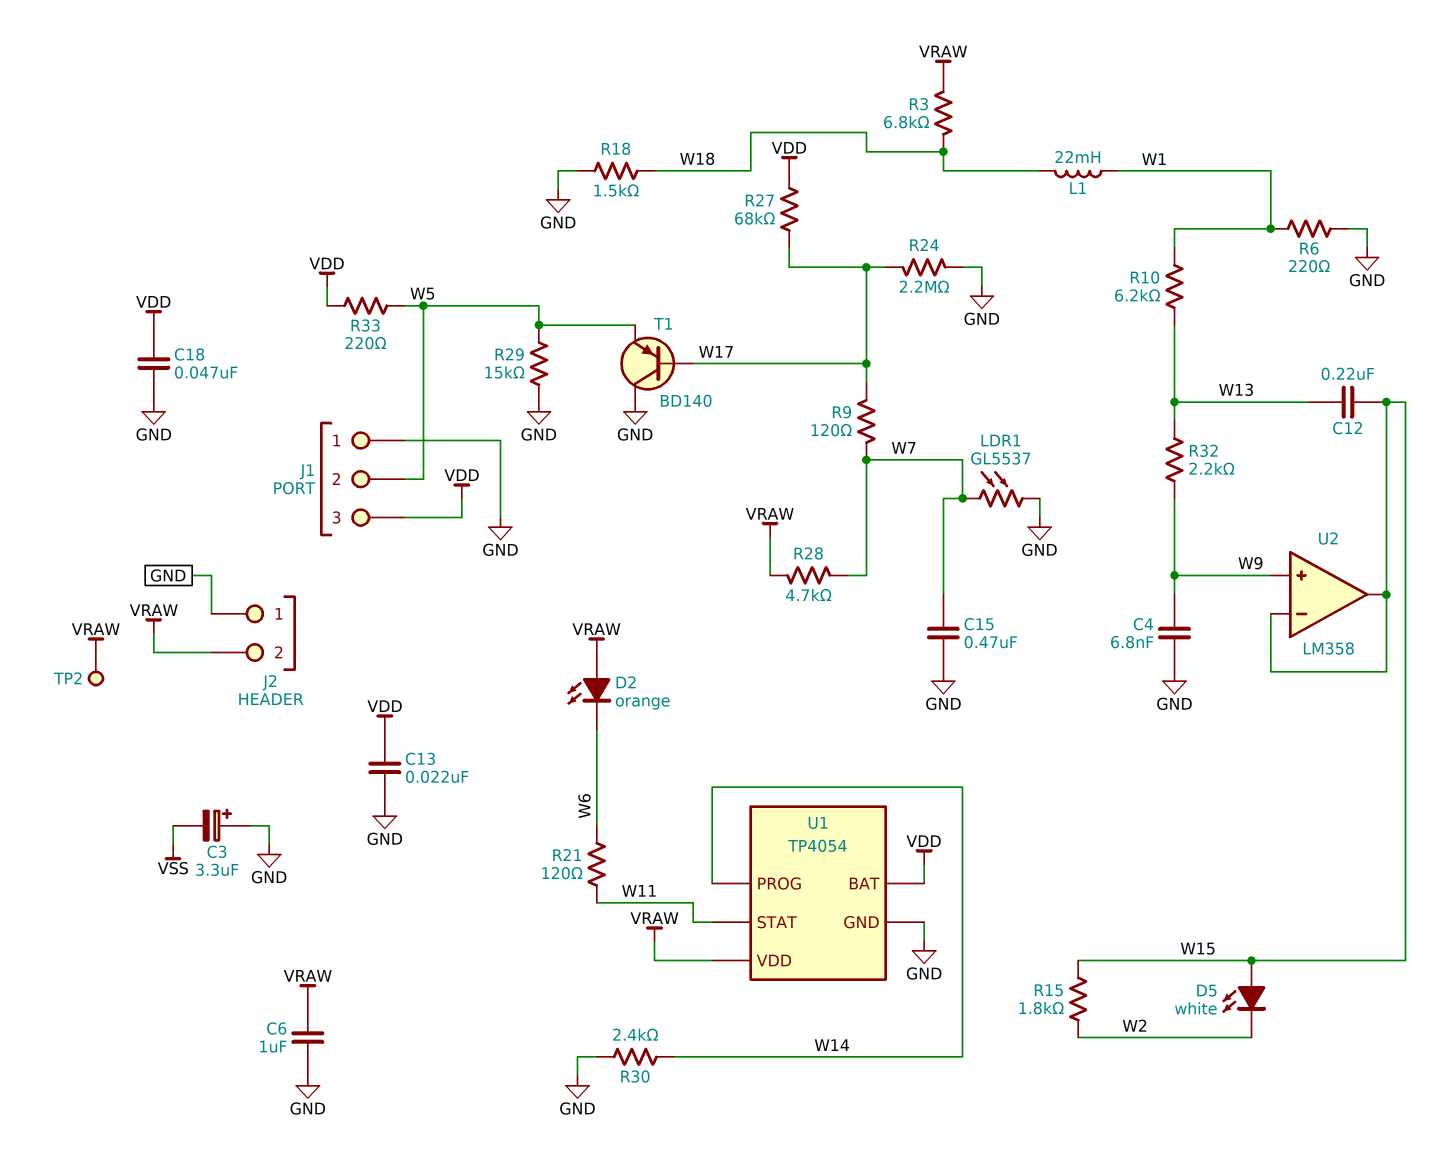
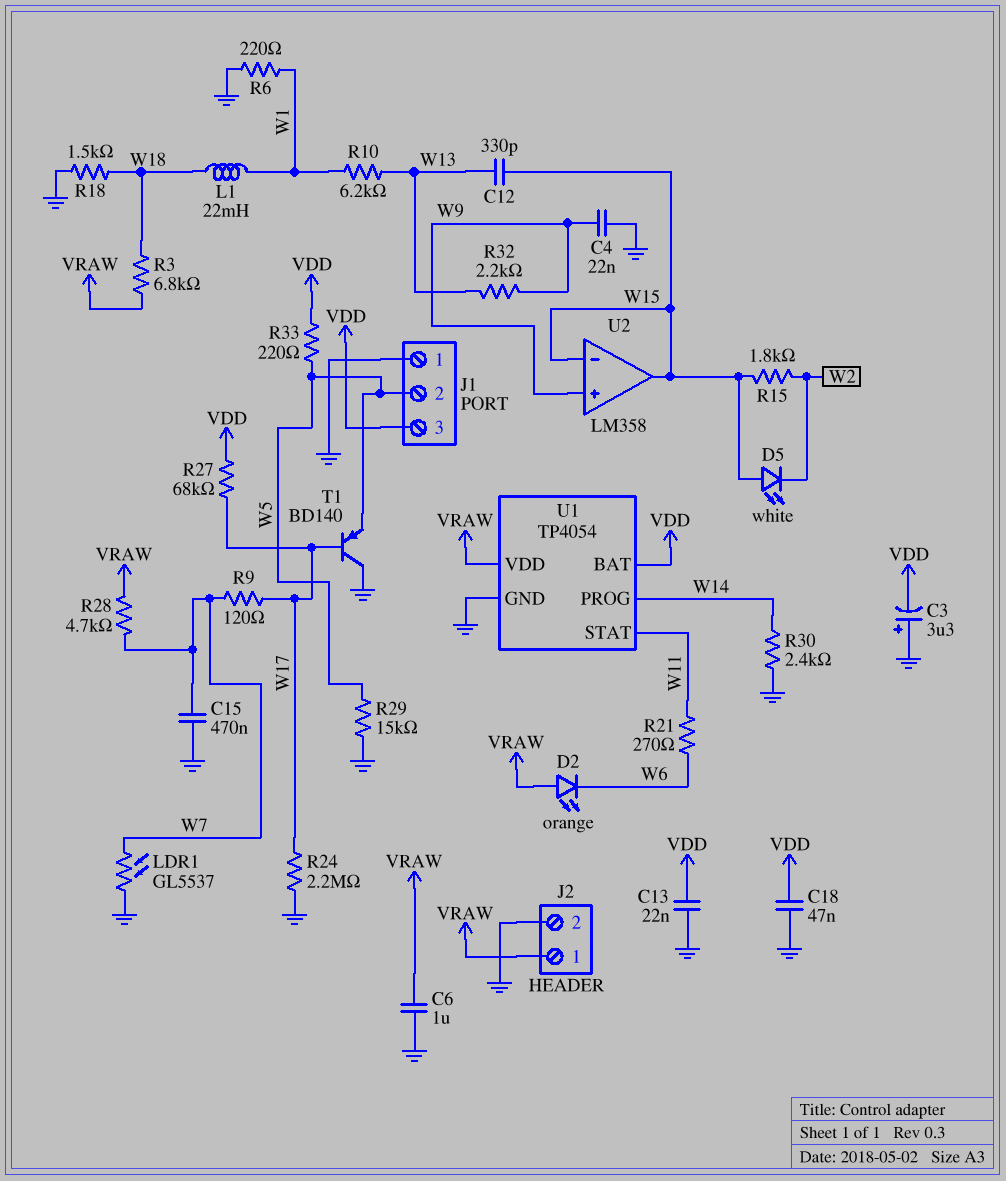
C3: 3.3uF (plus GND, minus VSS) -> 3.3uF (plus GND, minus VDD)
C4: 6.8nF (GND, W9) -> 22nF (GND, W9)
C12: 220nF (W13, W15) -> 330pF (W13, W15)
J2 pin 1: GND -> VRAW
J2 pin 2: VRAW -> GND
R21: 120 (W6, W11) -> 270 (W6, W11)
TP2: test point (VRAW) -> none

